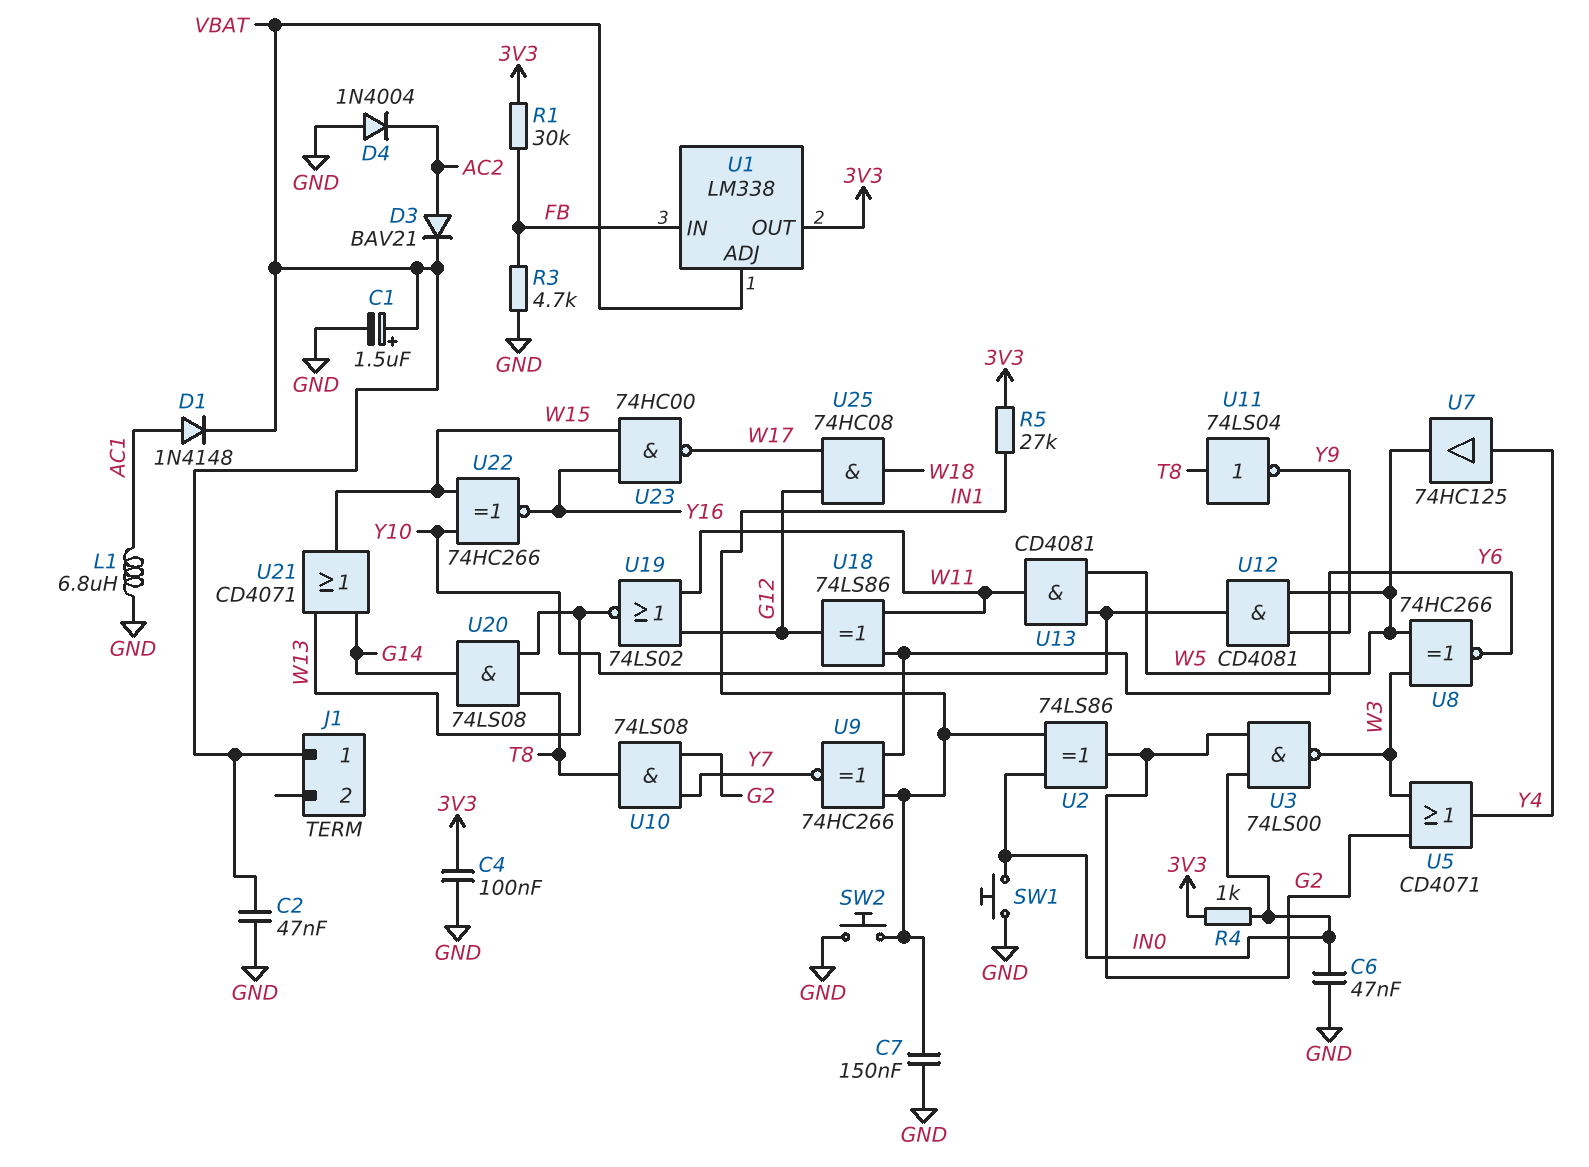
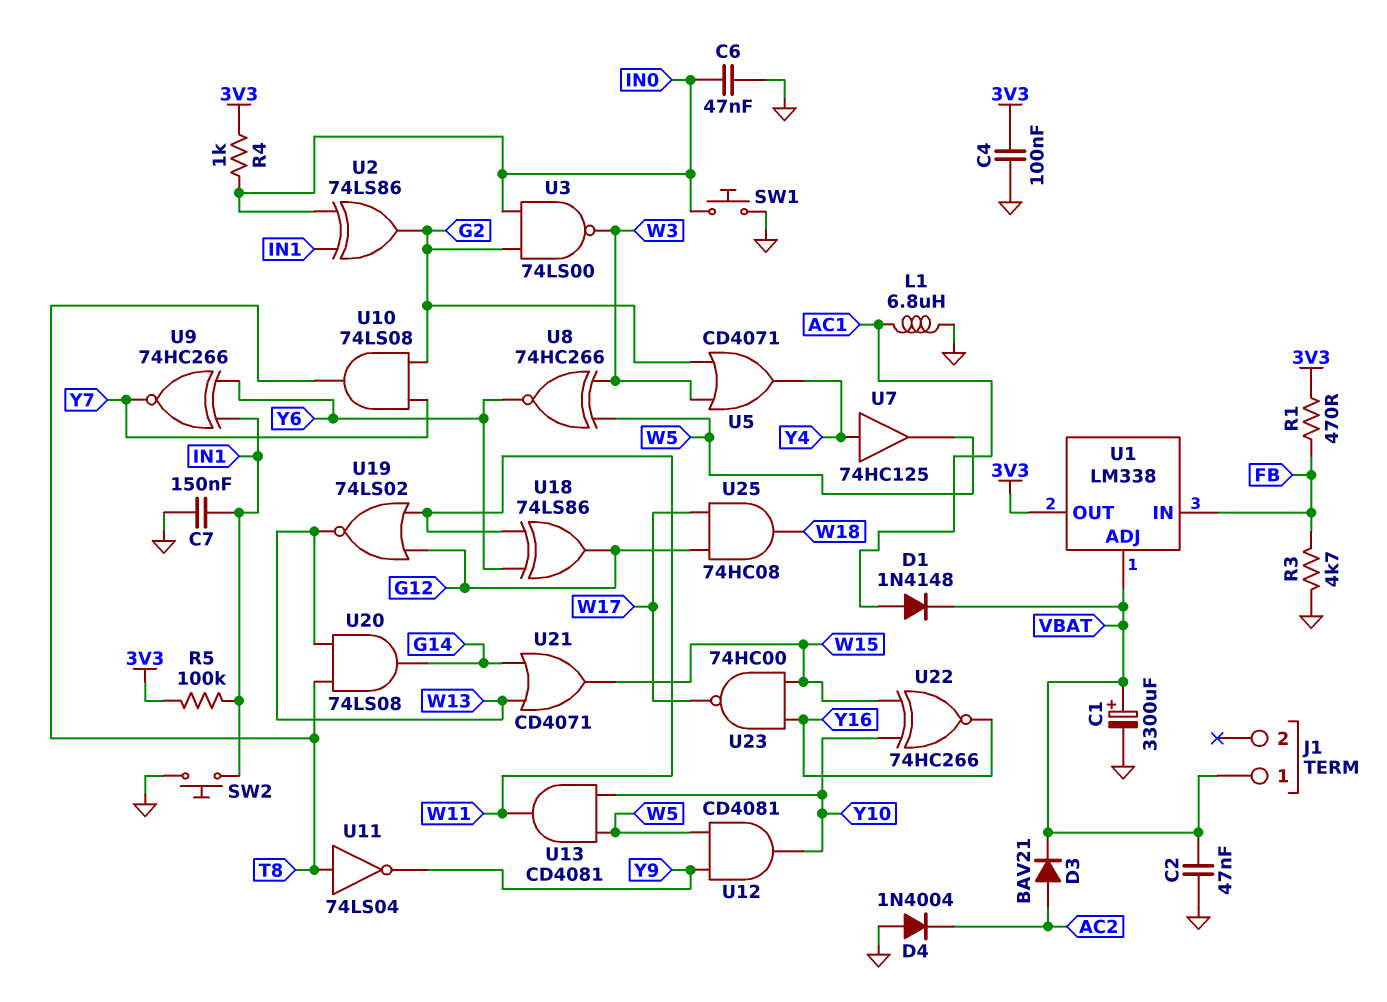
C1: 1.5uF (plus VBAT, minus GND) -> 3300uF (plus VBAT, minus GND)
R1: 30k (3V3, FB) -> 470 (3V3, FB)
R5: 27k (3V3, IN1) -> 100k (3V3, IN1)

